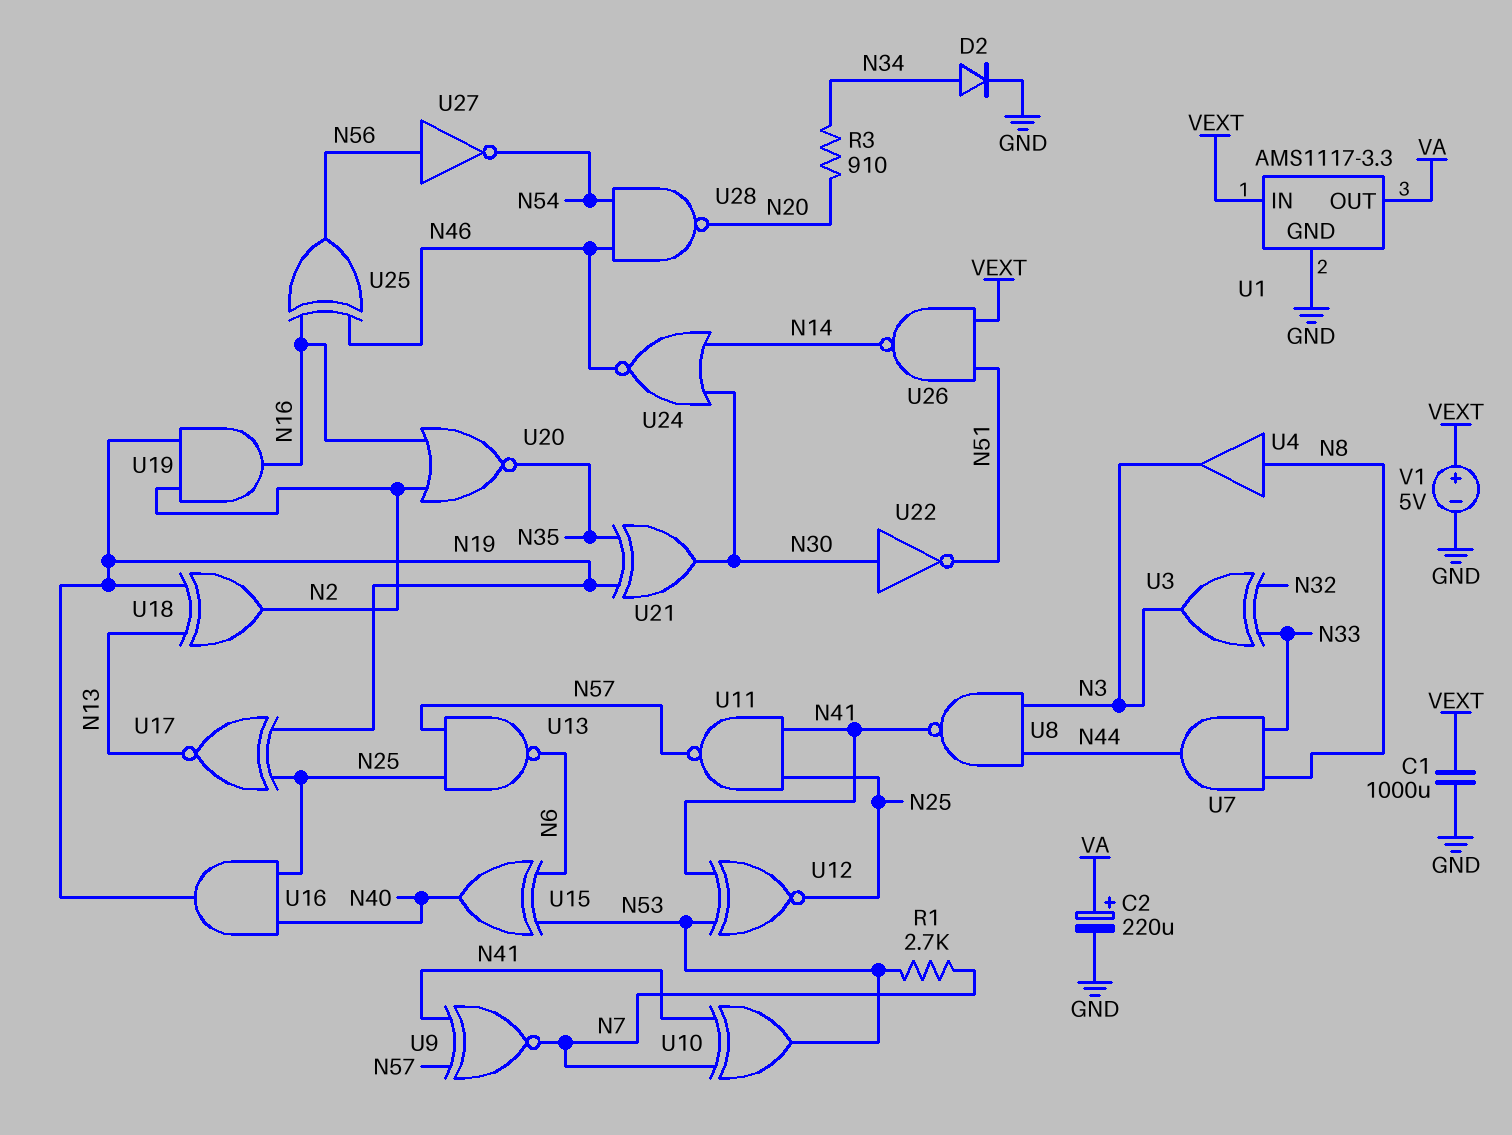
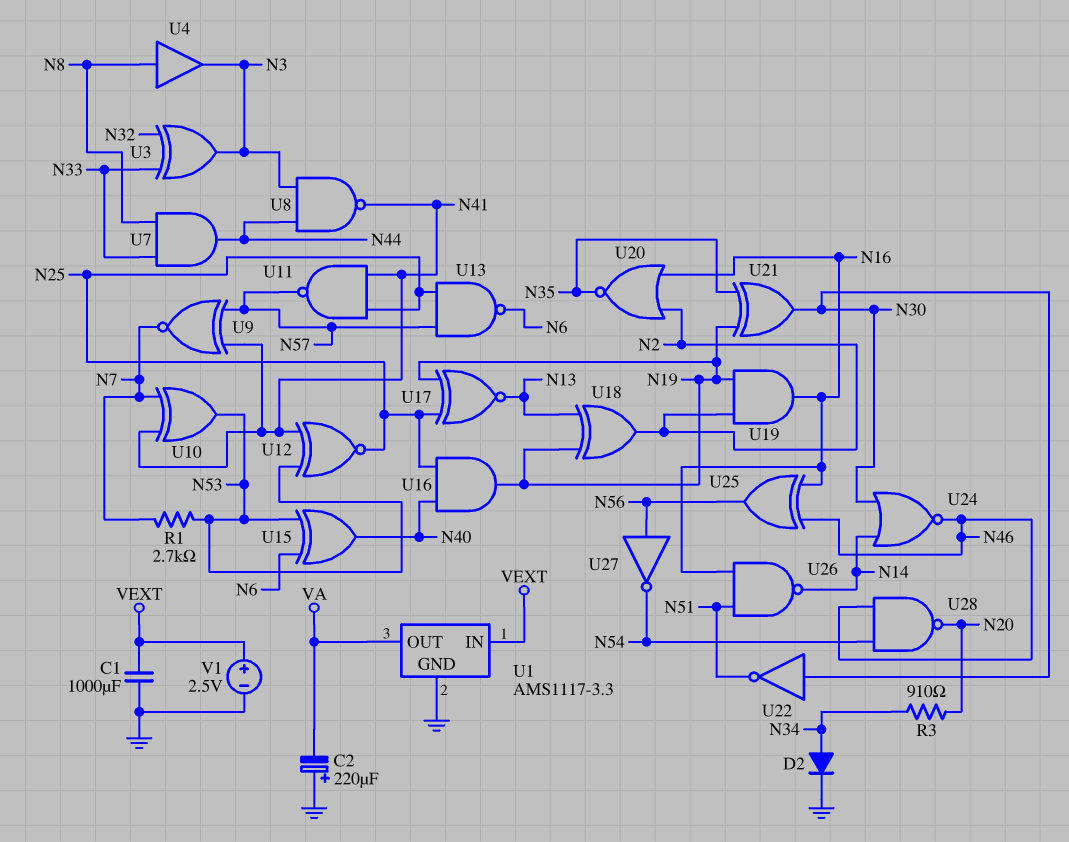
C2: 220uF (plus VA, minus GND) -> 220uF (plus GND, minus VA)
U26: NAND (in N51, in VEXT, out N14) -> NAND (in N16, in N51, out N14)
V1: 5V (plus VEXT, minus GND) -> 2.5V (plus VEXT, minus GND)

